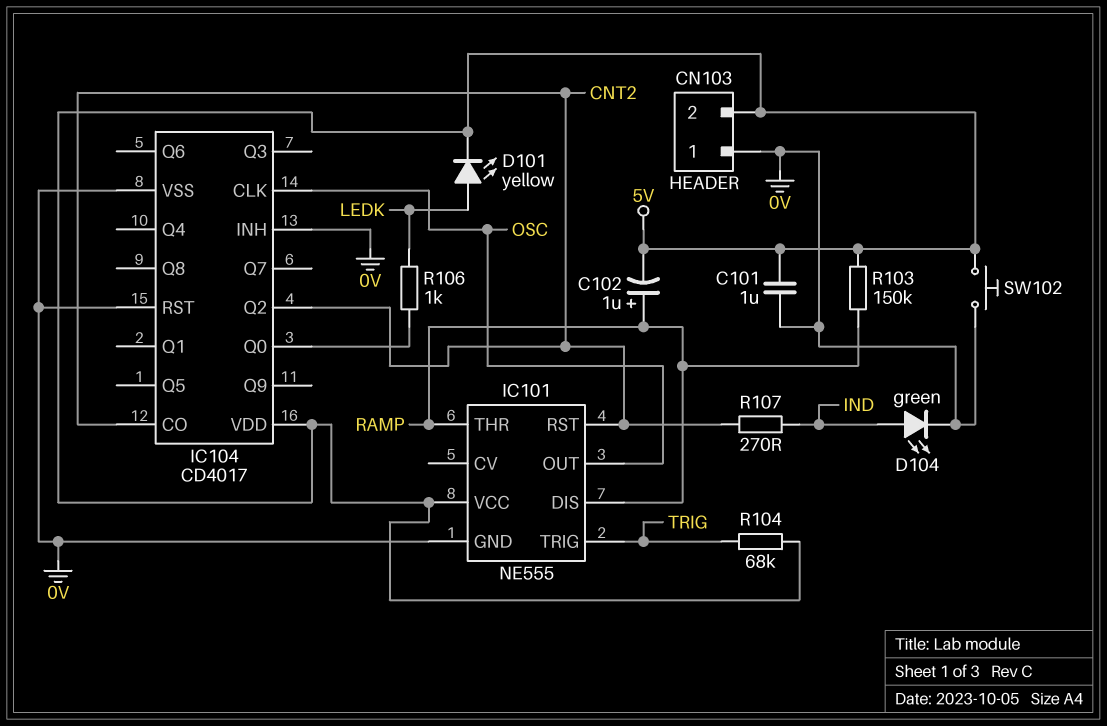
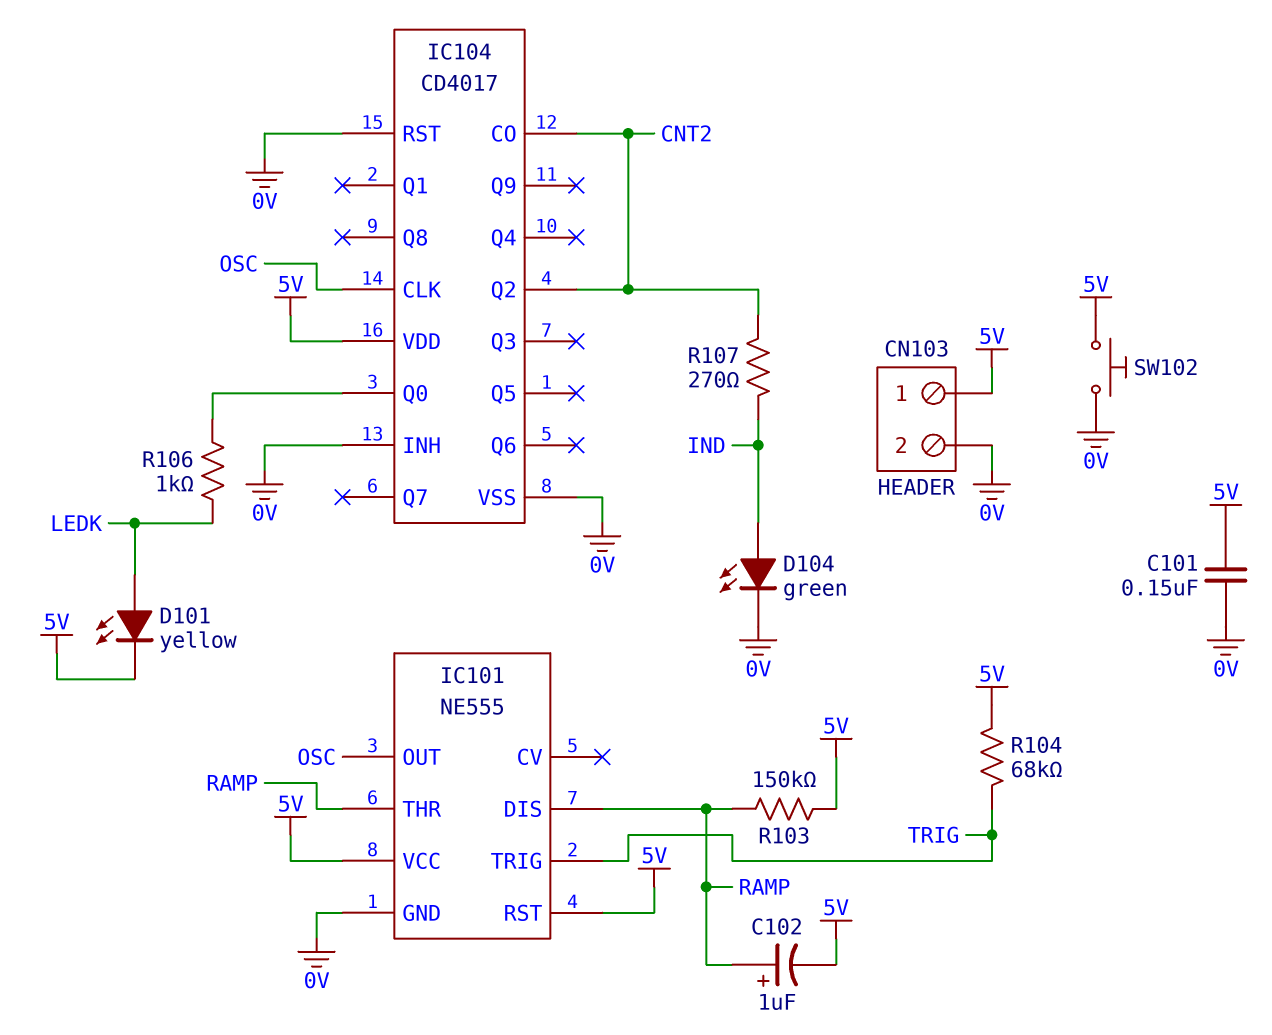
C101: 1uF (0V, 5V) -> 150nF (0V, 5V)
CN103 pin 1: 0V -> 5V
CN103 pin 2: 5V -> 0V
IC101 pin RST: CNT2 -> 5V

